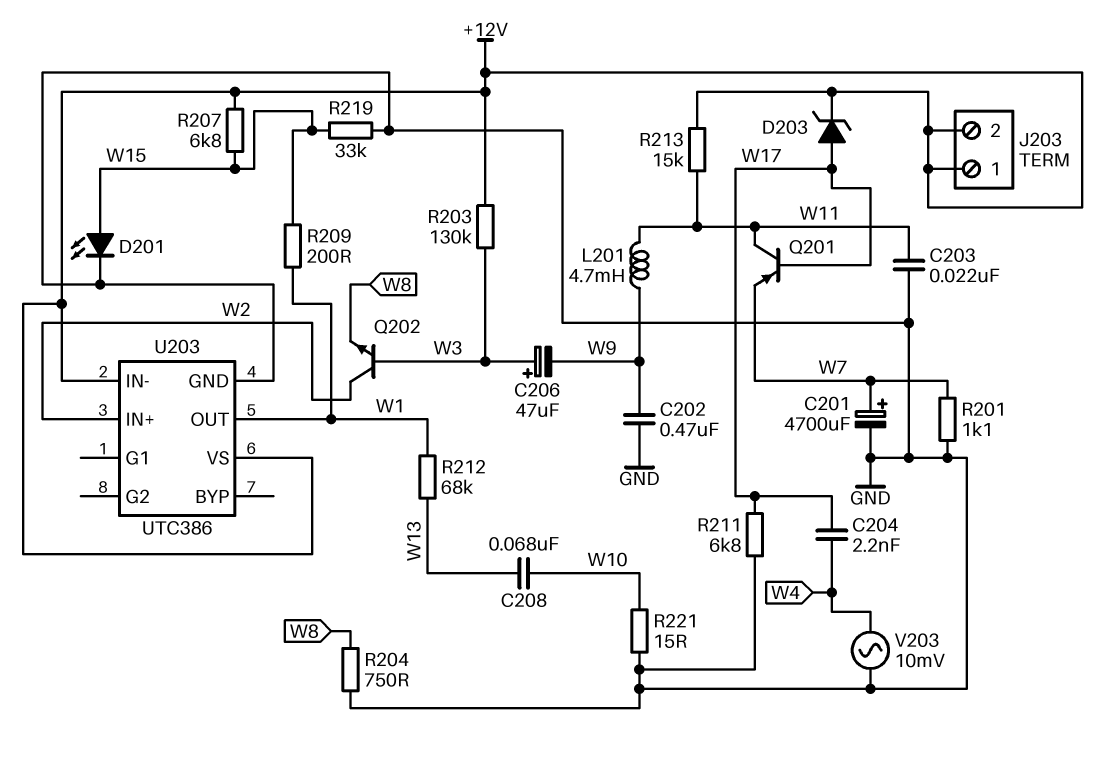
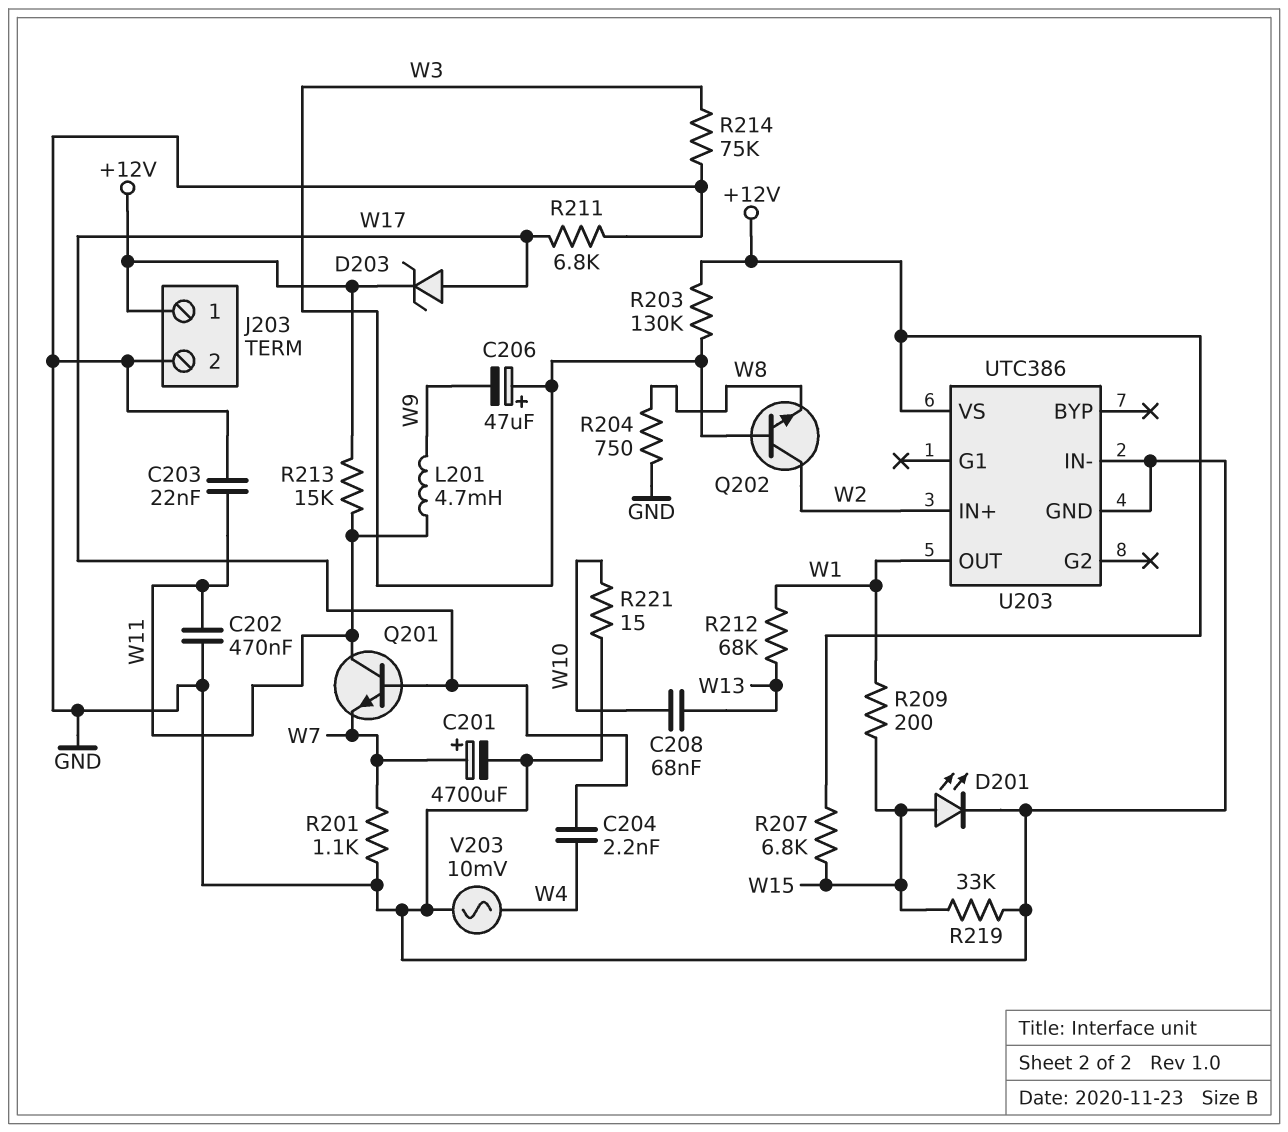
C202: 470nF (GND, W9) -> 470nF (GND, W11)
J203 pin 2: +12V -> GND
Q201: PNP (B W17, C W11, E W7) -> NPN (B W17, C W11, E W7)
R214: none -> 75k (GND, W3)
U203 pin IN-: +12V -> GND

